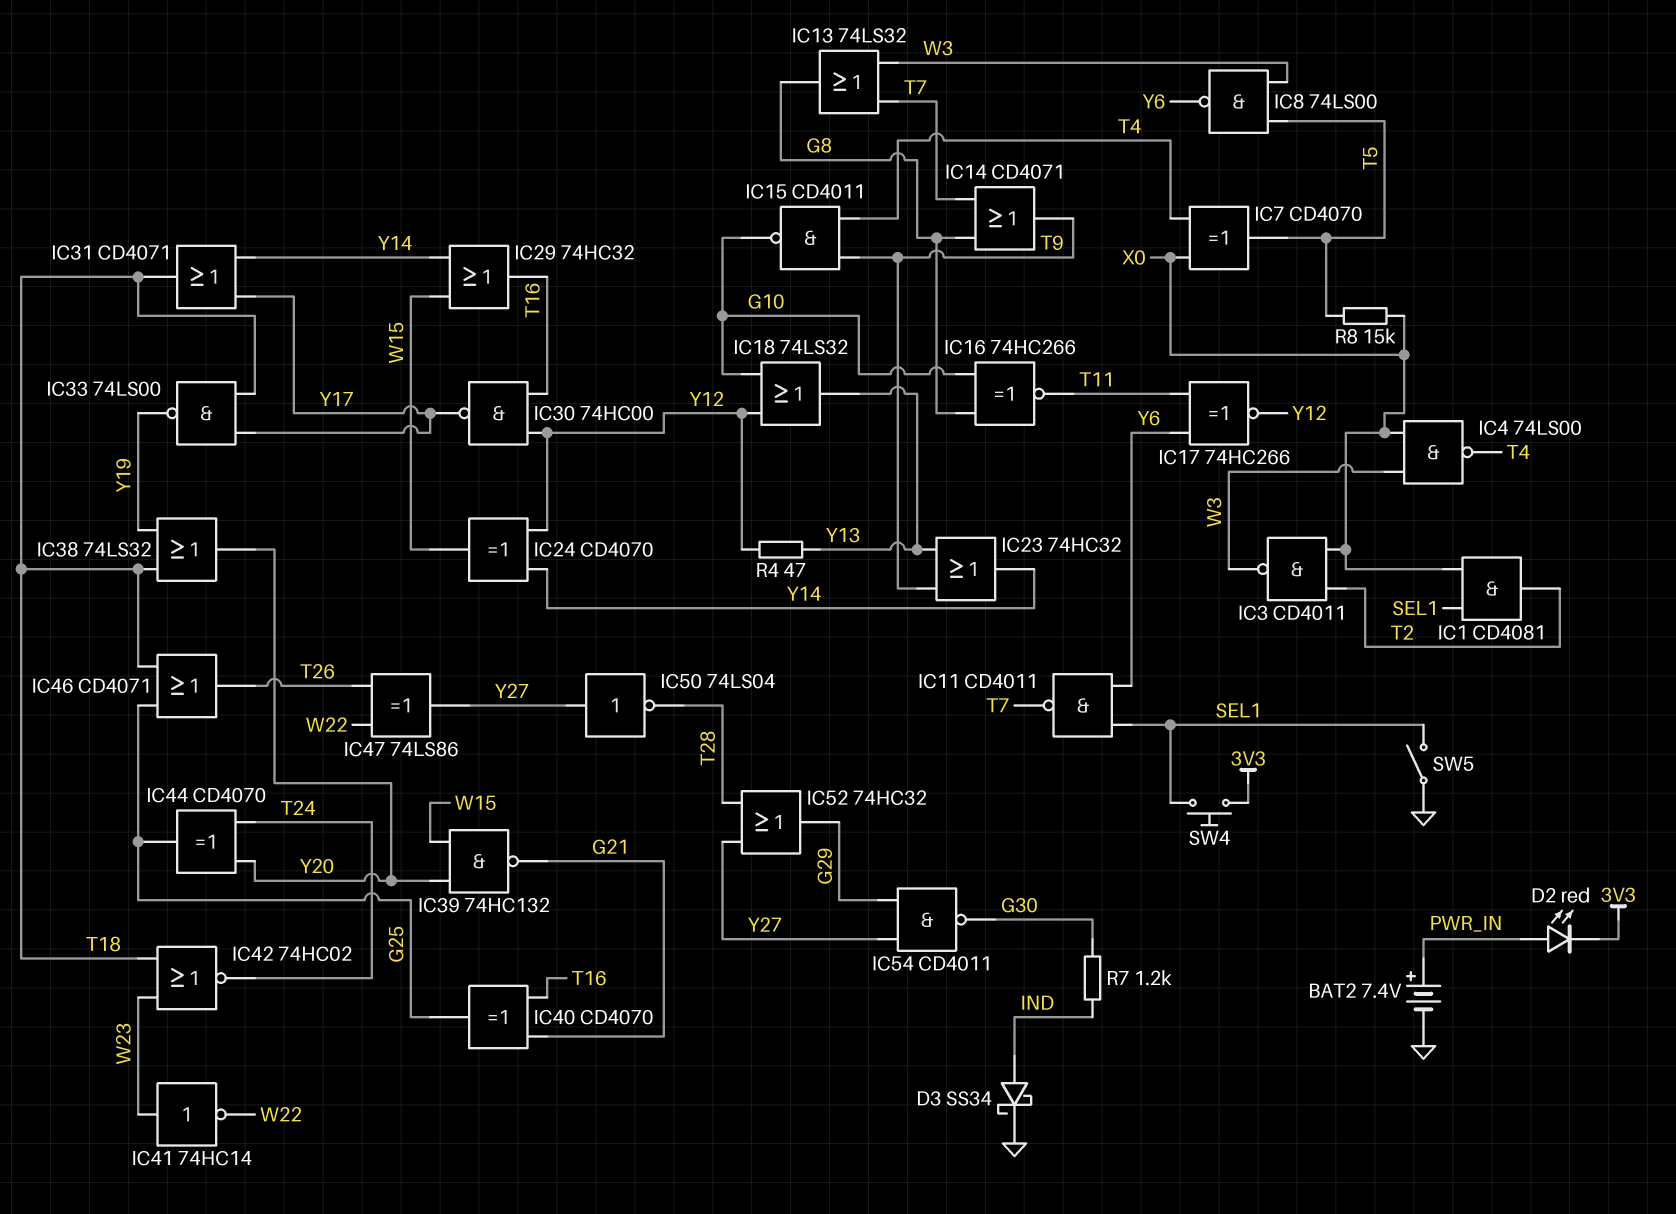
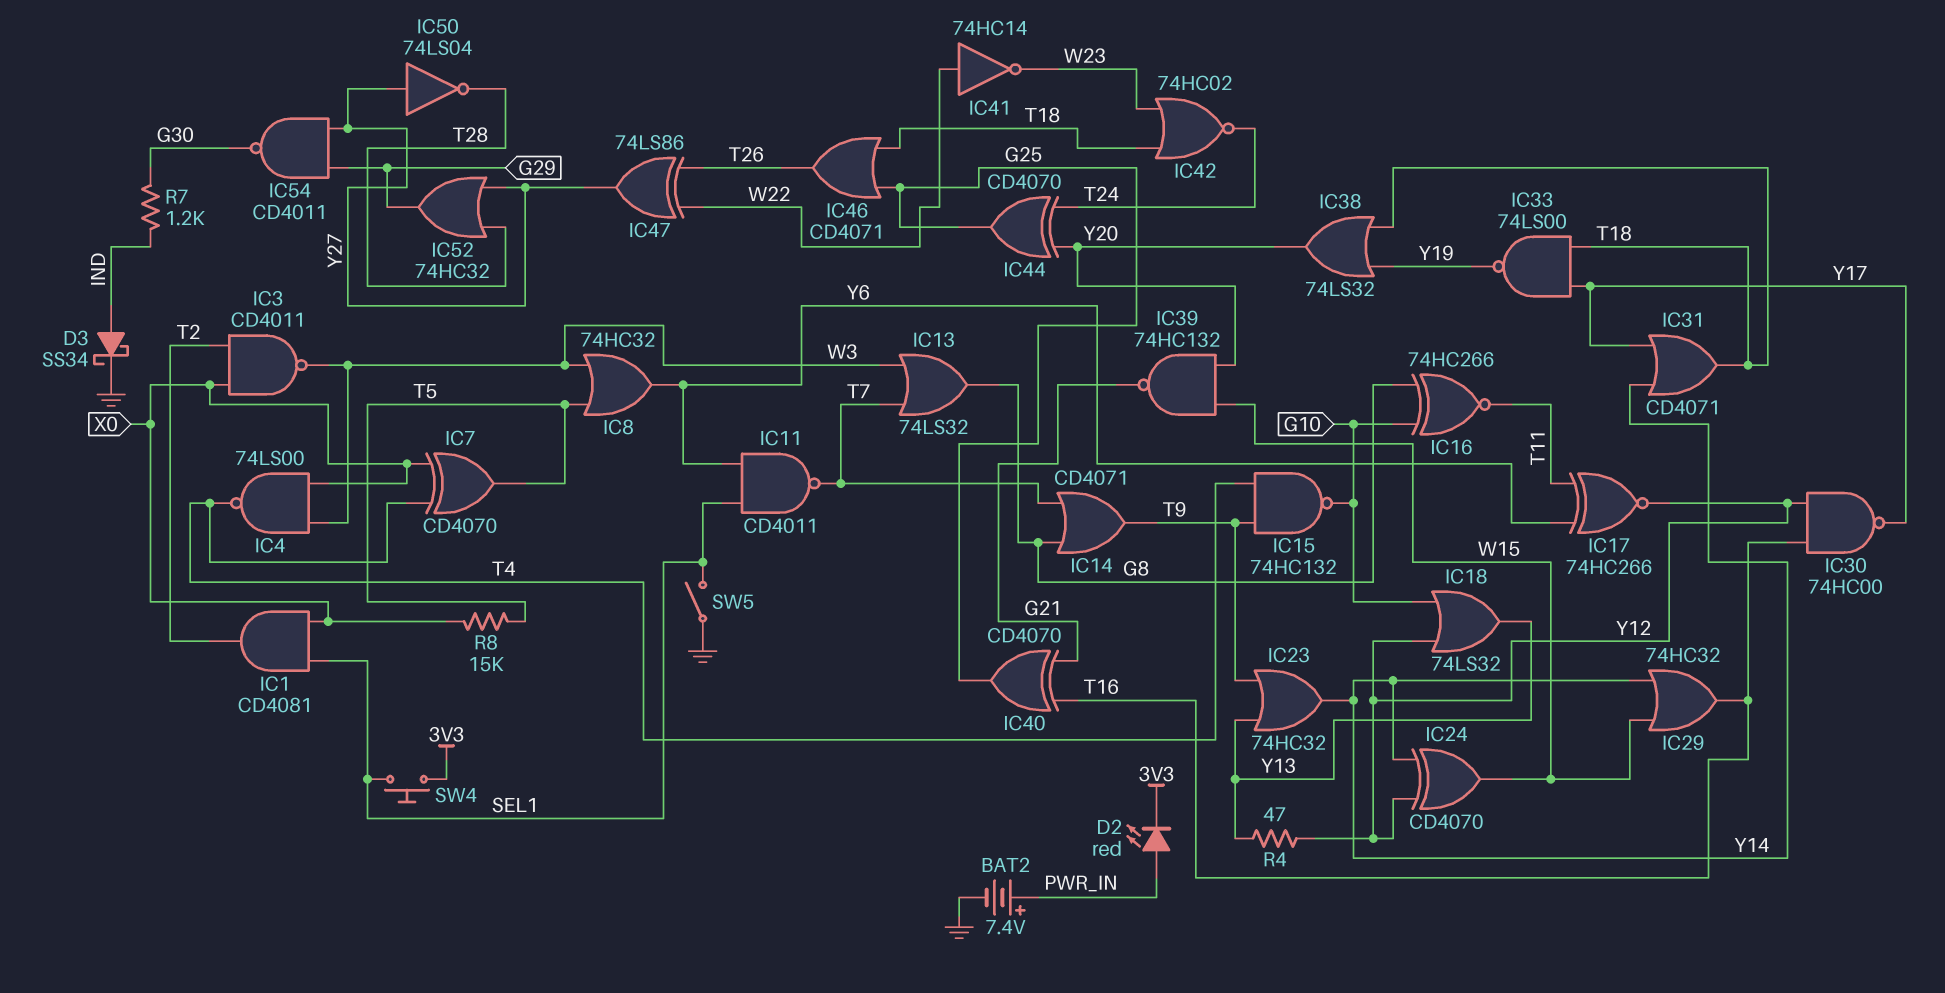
IC8: NAND 74LS00 (in T5, in W3, out Y6) -> OR 74HC32 (in T5, in W3, out Y6)
IC15: NAND CD4011 (in T4, in T9, out G10) -> NAND 74HC132 (in T4, in T9, out G10)
IC41: NOT 74HC14 (in W23, out W22) -> NOT 74HC14 (in W22, out W23)

